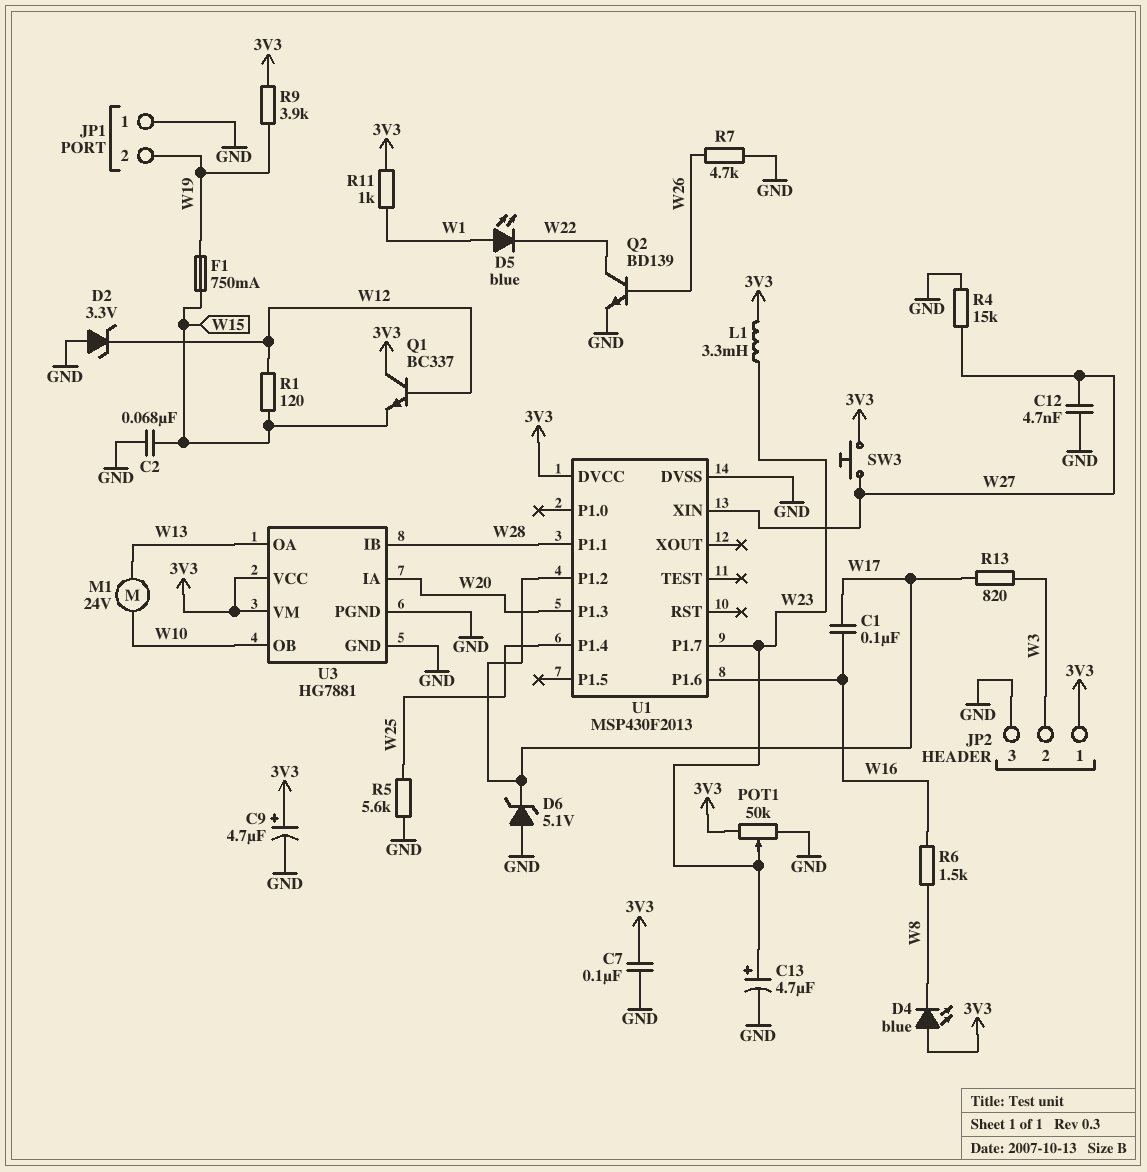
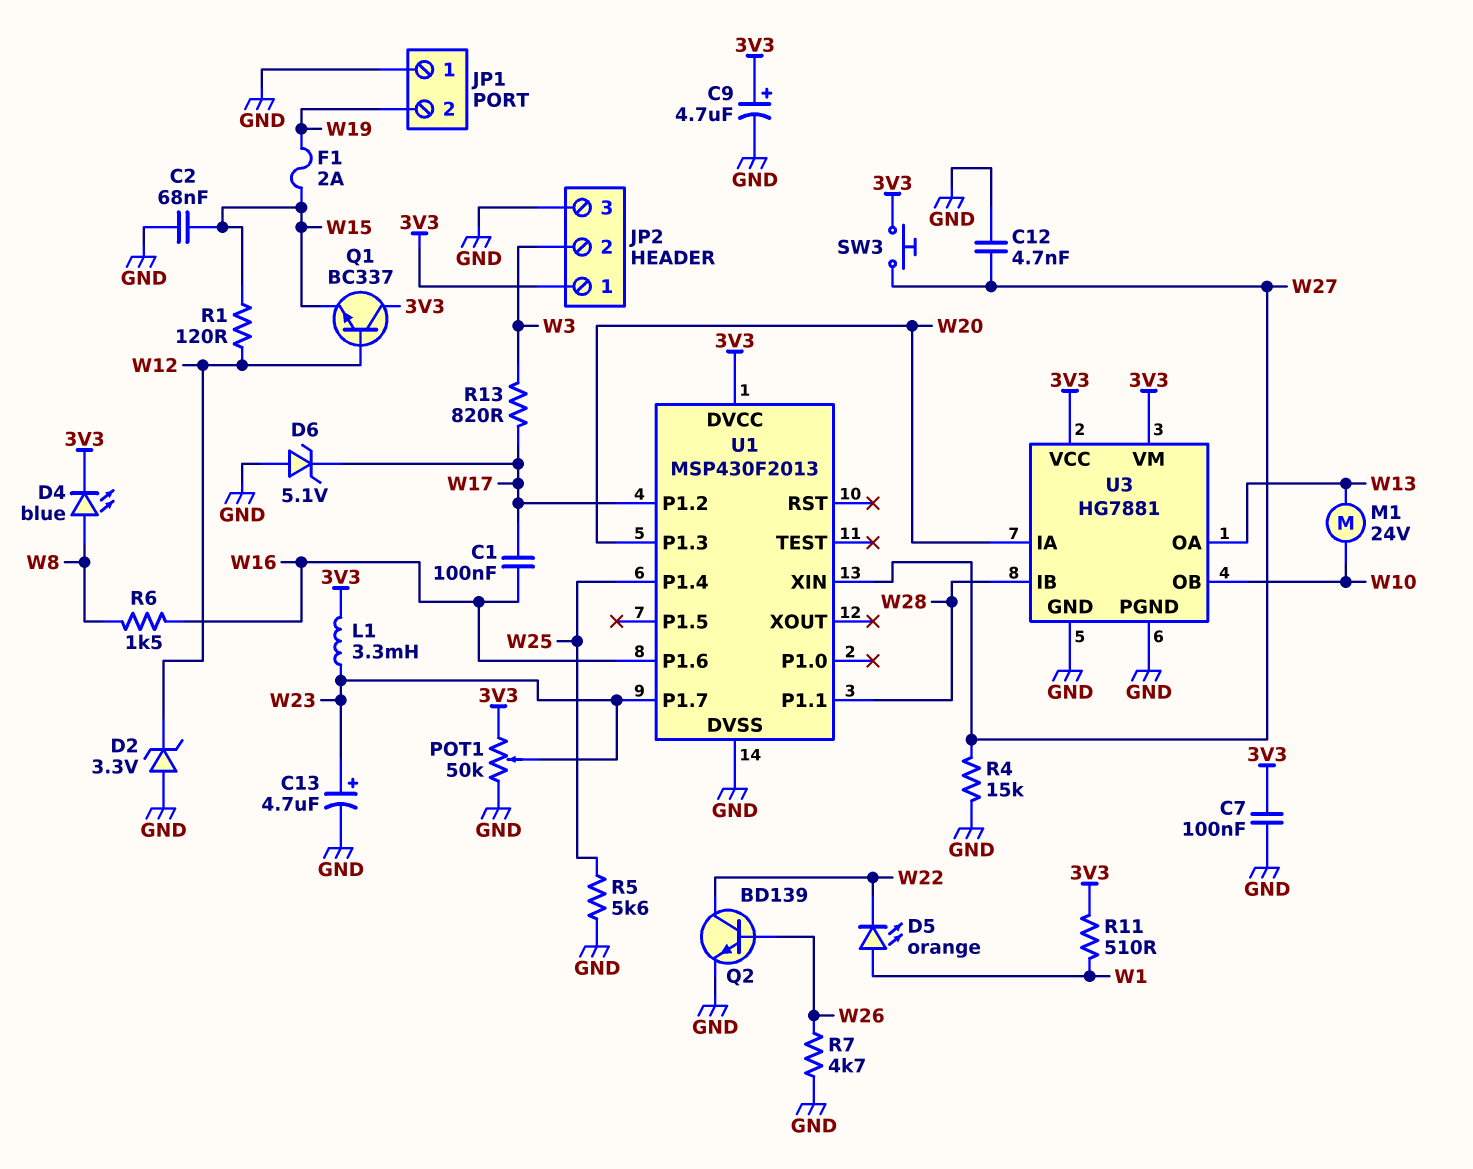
D4: LED blue (A 3V3, K W8) -> LED blue (A W8, K 3V3)
D5: LED blue (A W1, K W22) -> LED orange (A W1, K W22)
F1: 750mA (W15, W19) -> 2A (W15, W19)
R9: 3.9k (3V3, W19) -> none
R11: 1k (3V3, W1) -> 510 (3V3, W1)

